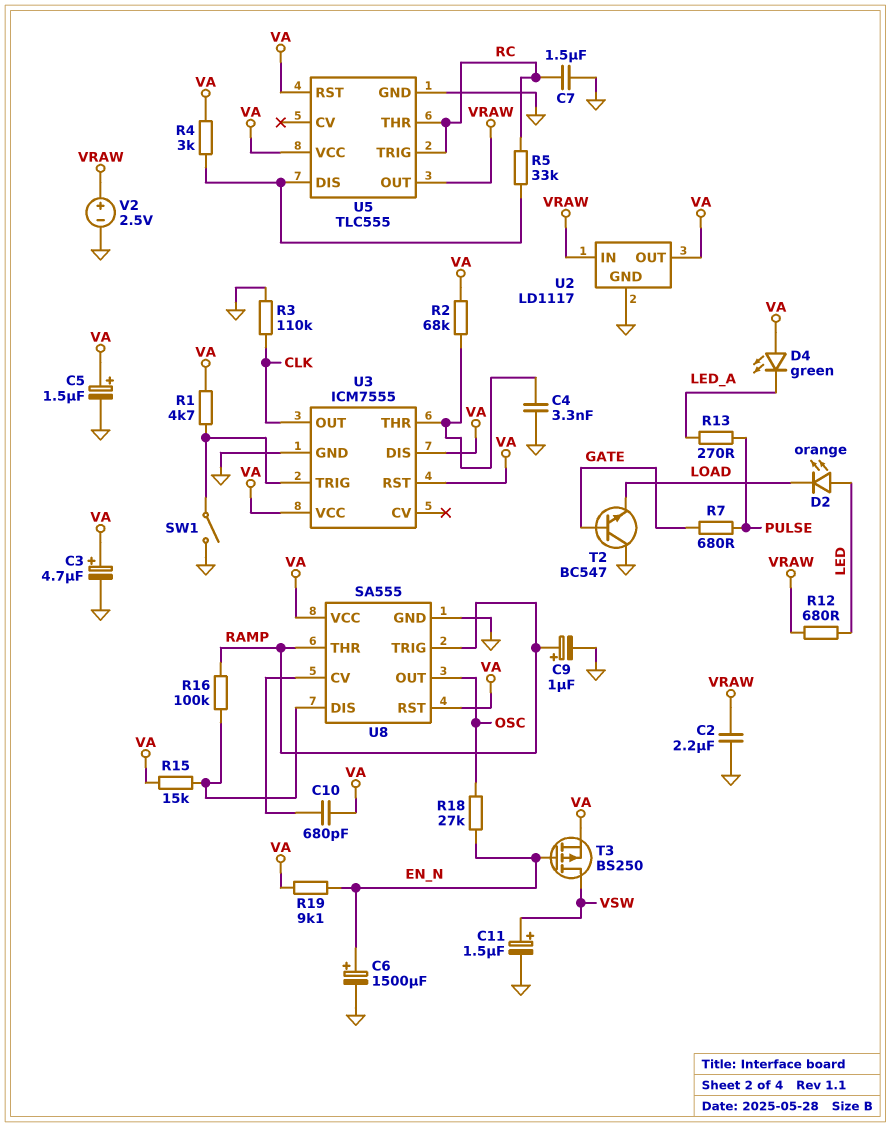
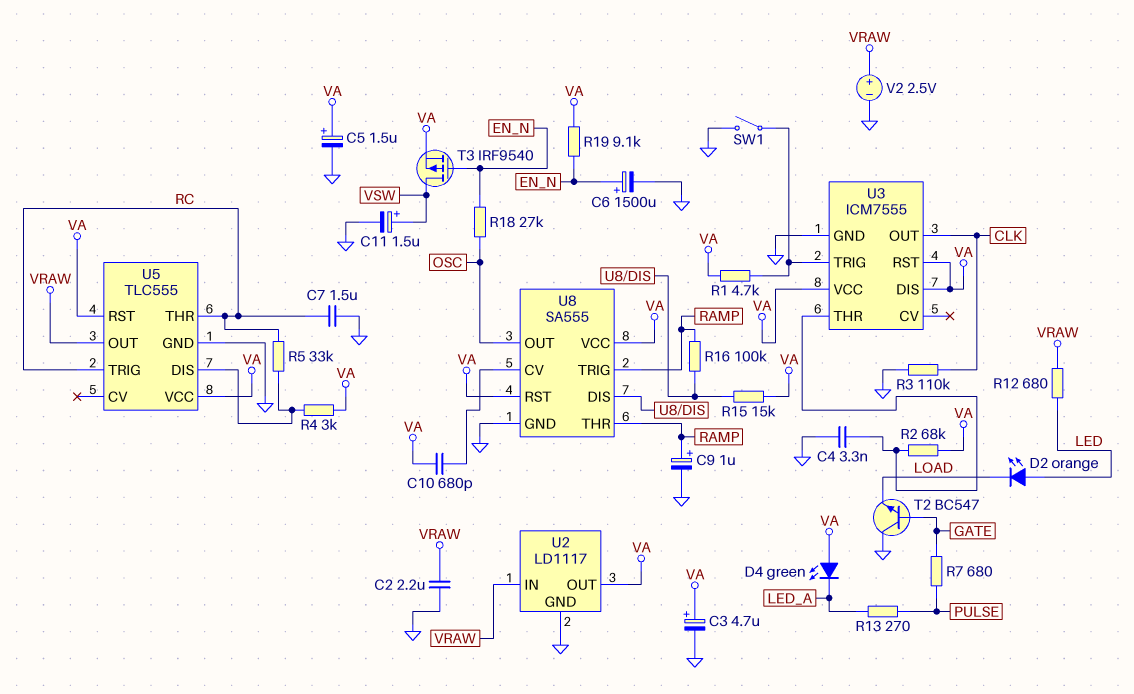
T3: PMOS BS250 (G EN_N, D VSW, S VA) -> PMOS IRF9540 (G EN_N, D VSW, S VA)

